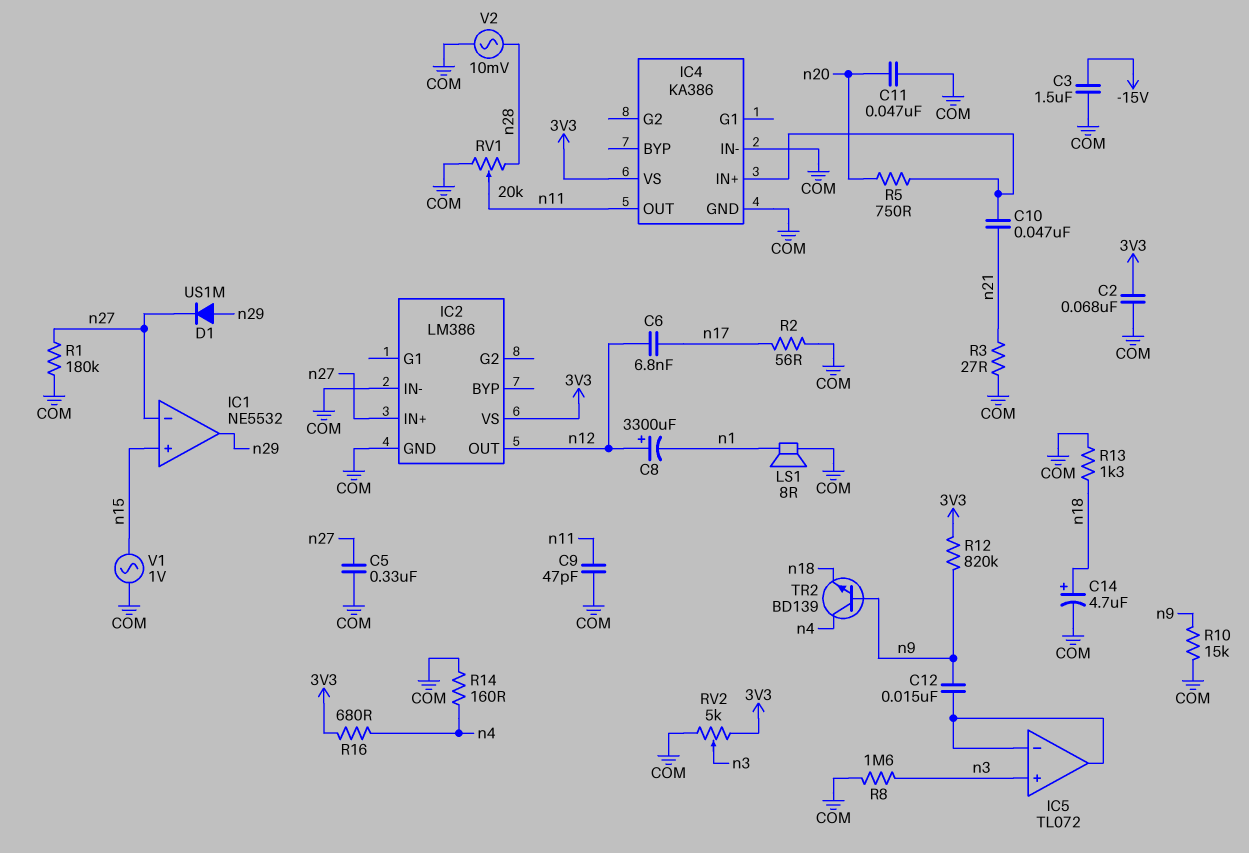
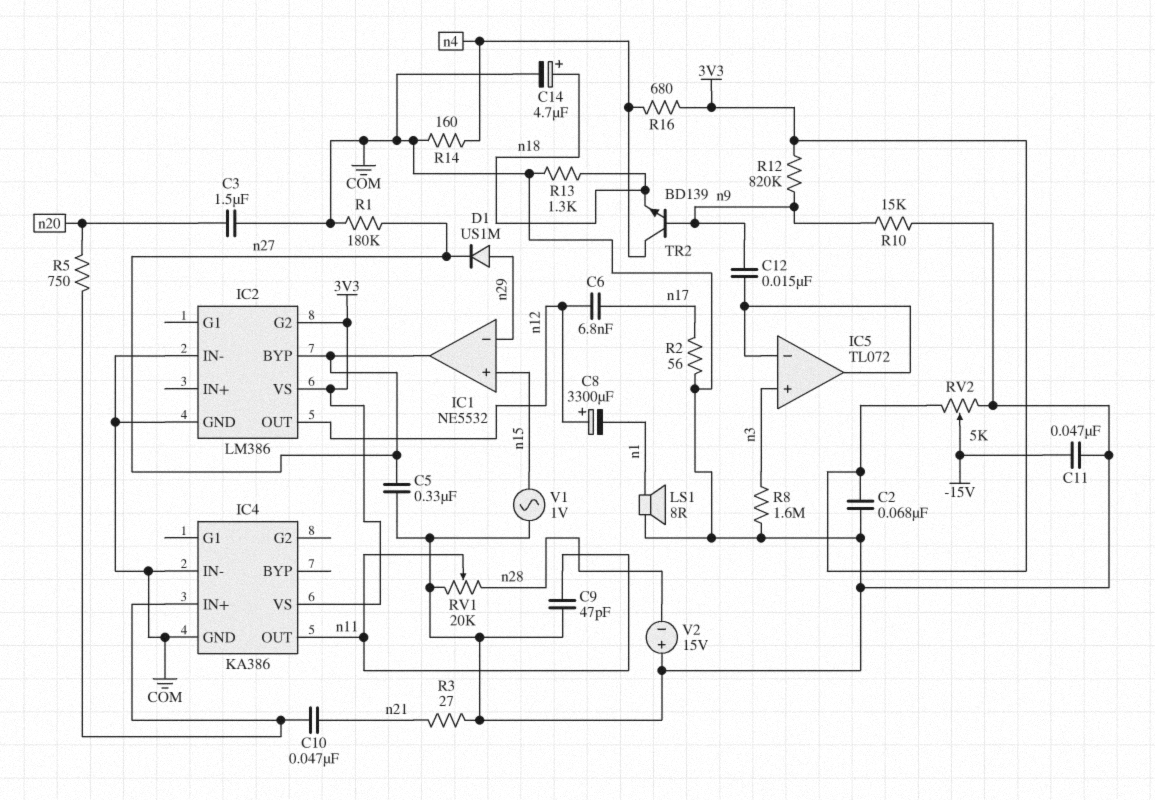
C3: 1.5uF (-15V, COM) -> 1.5uF (COM, n20)
C11: 47nF (COM, n20) -> 47nF (-15V, COM)
IC1 pin in-: n27 -> n29
IC1 pin out: n29 -> n27
IC2 pin BYP: none -> n27
IC2 pin G2: none -> 3V3
IC2 pin IN+: n27 -> none
RV2: 5k (3V3, COM, wiper n3) -> 5k (3V3, COM, wiper -15V)
V2: AC 10mV (COM, n28) -> 15V (plus COM, minus n28)

